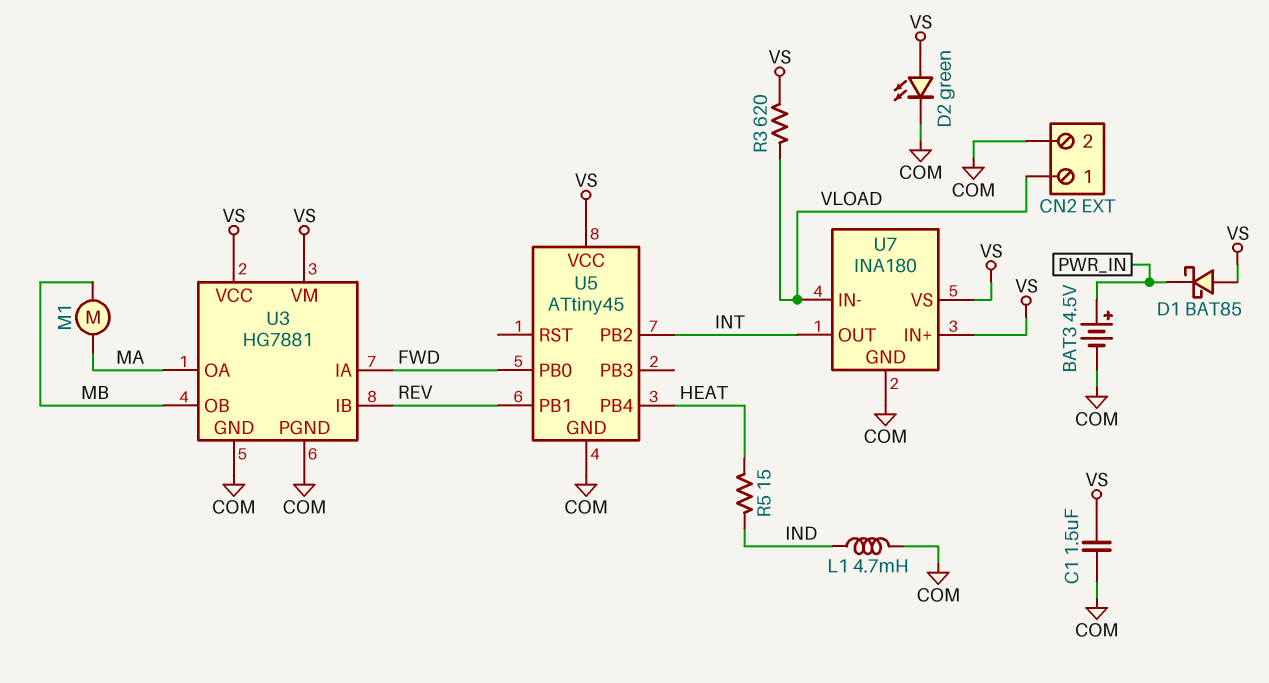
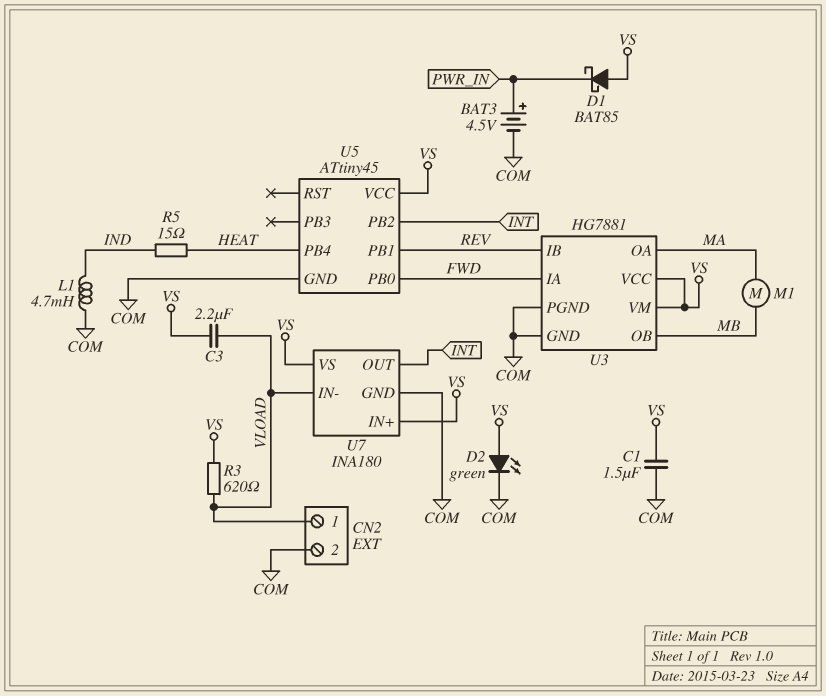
C3: none -> 2.2uF (VLOAD, VS)

